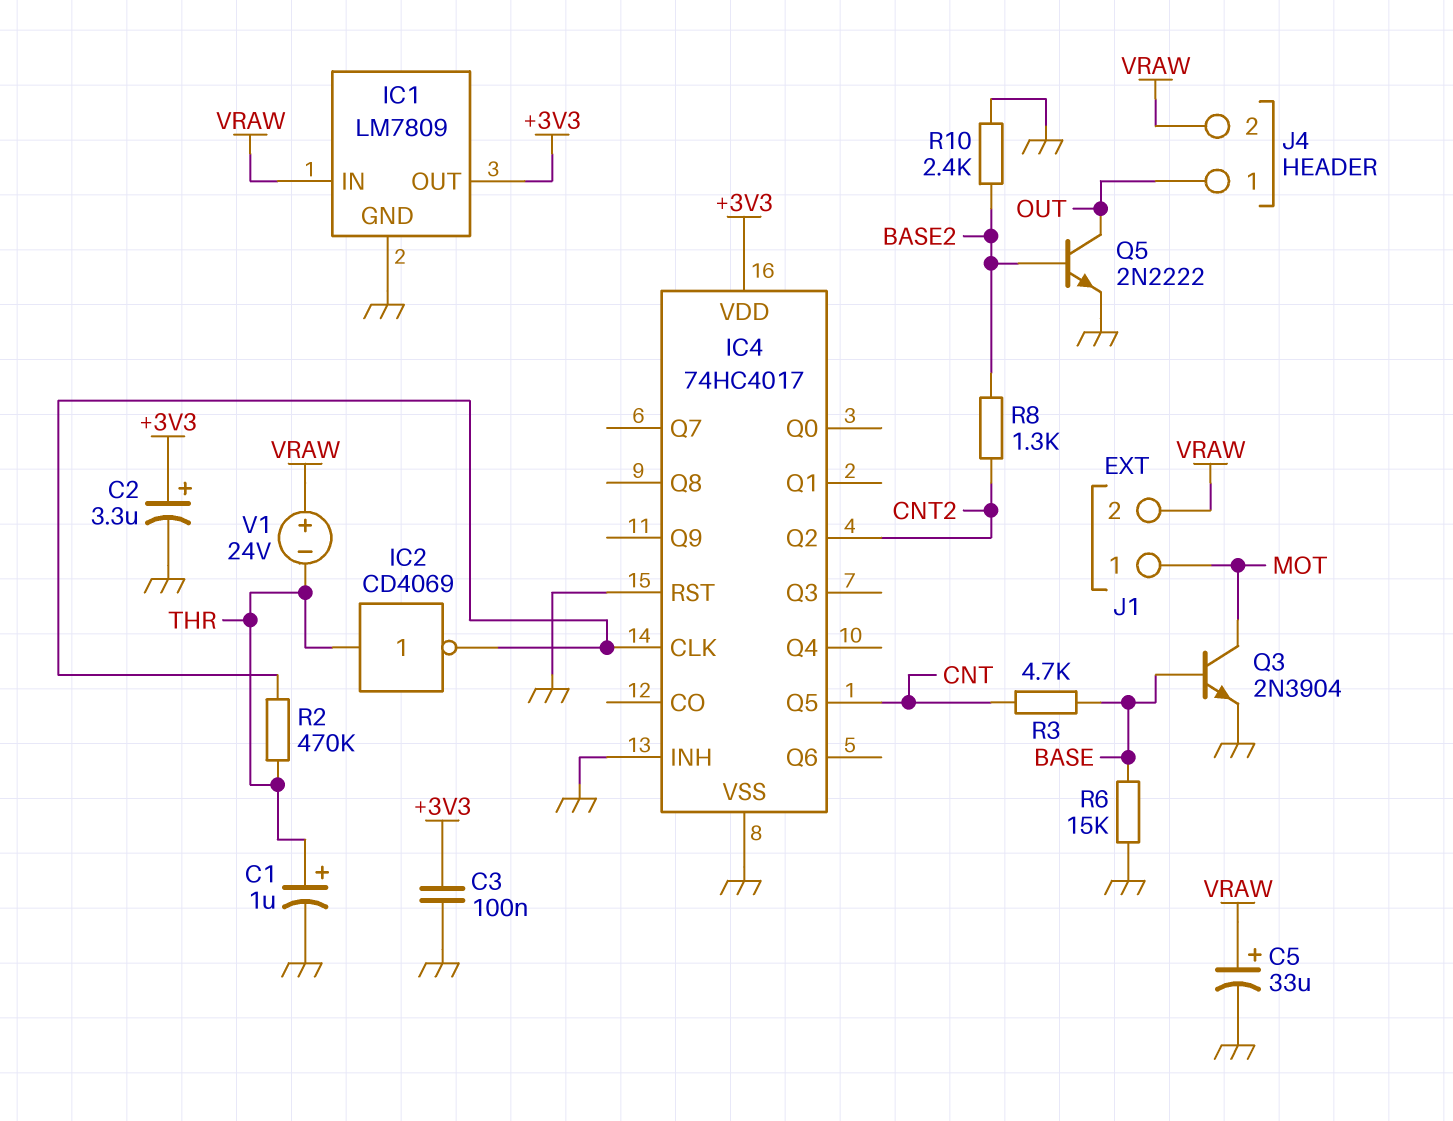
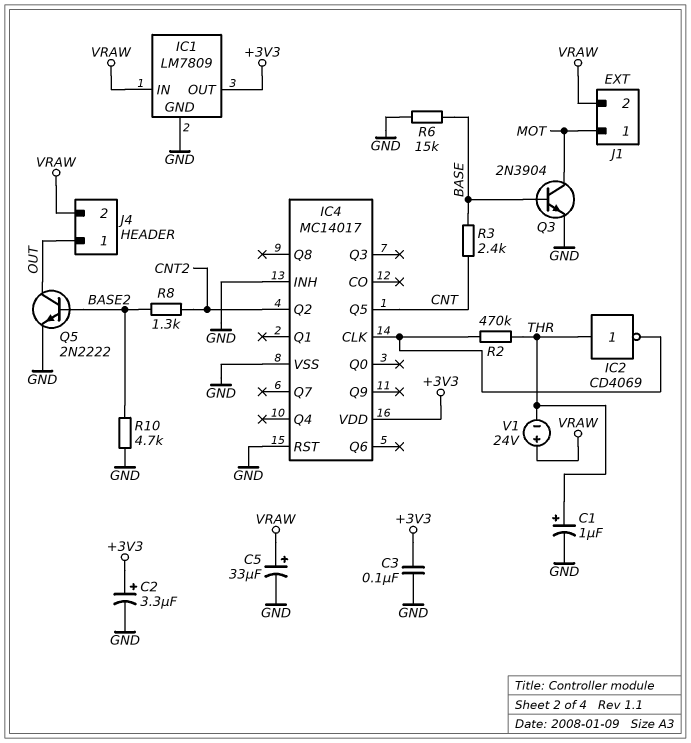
IC4: 74HC4017 -> MC14017
R3: 4.7k (BASE, CNT) -> 2.4k (BASE, CNT)
R10: 2.4k (BASE2, GND) -> 4.7k (BASE2, GND)

